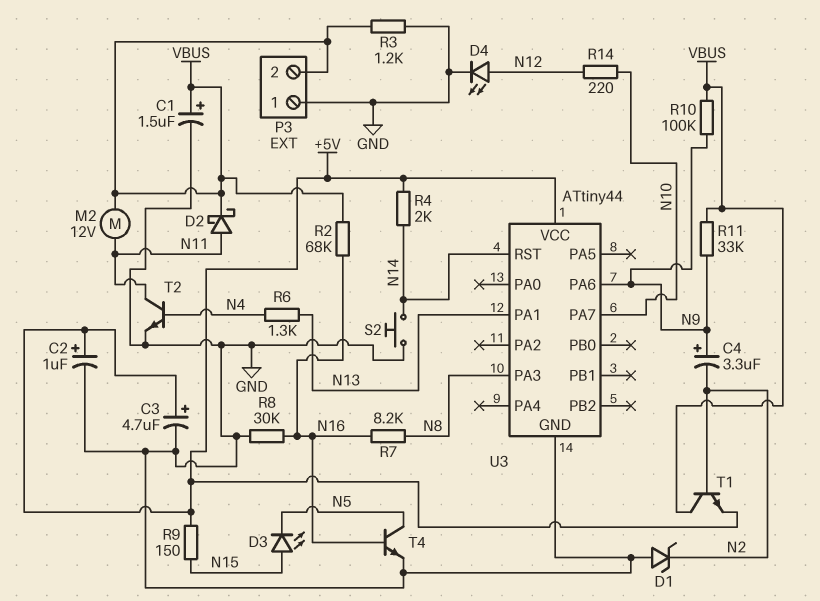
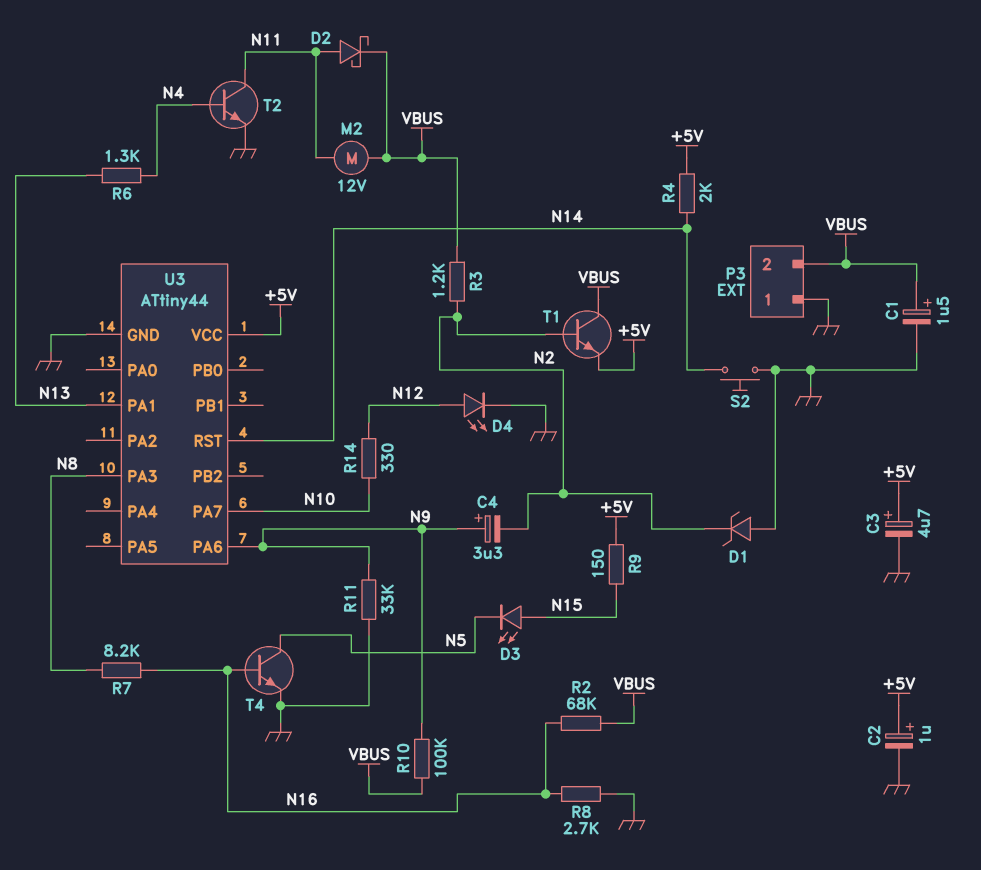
R3: 1.2k (GND, VBUS) -> 1.2k (N2, VBUS)
R8: 30k (GND, N16) -> 2.7k (GND, N16)
R11: 33k (N9, VBUS) -> 33k (GND, N9)
R14: 220 (N10, N12) -> 330 (N10, N12)

